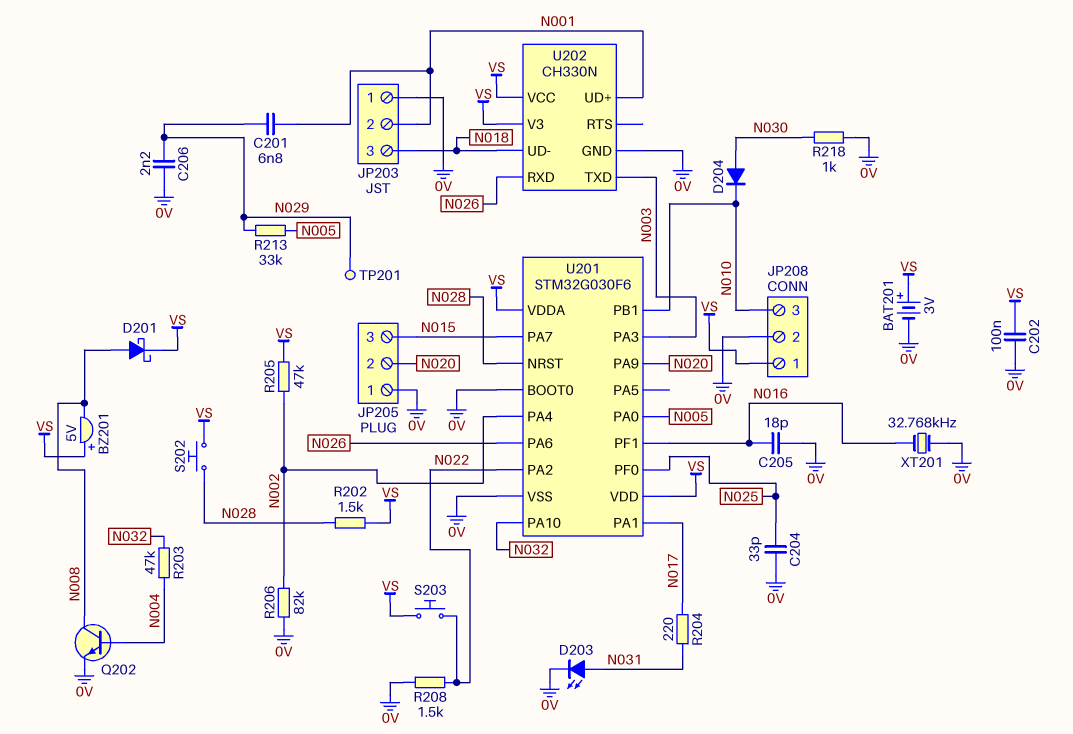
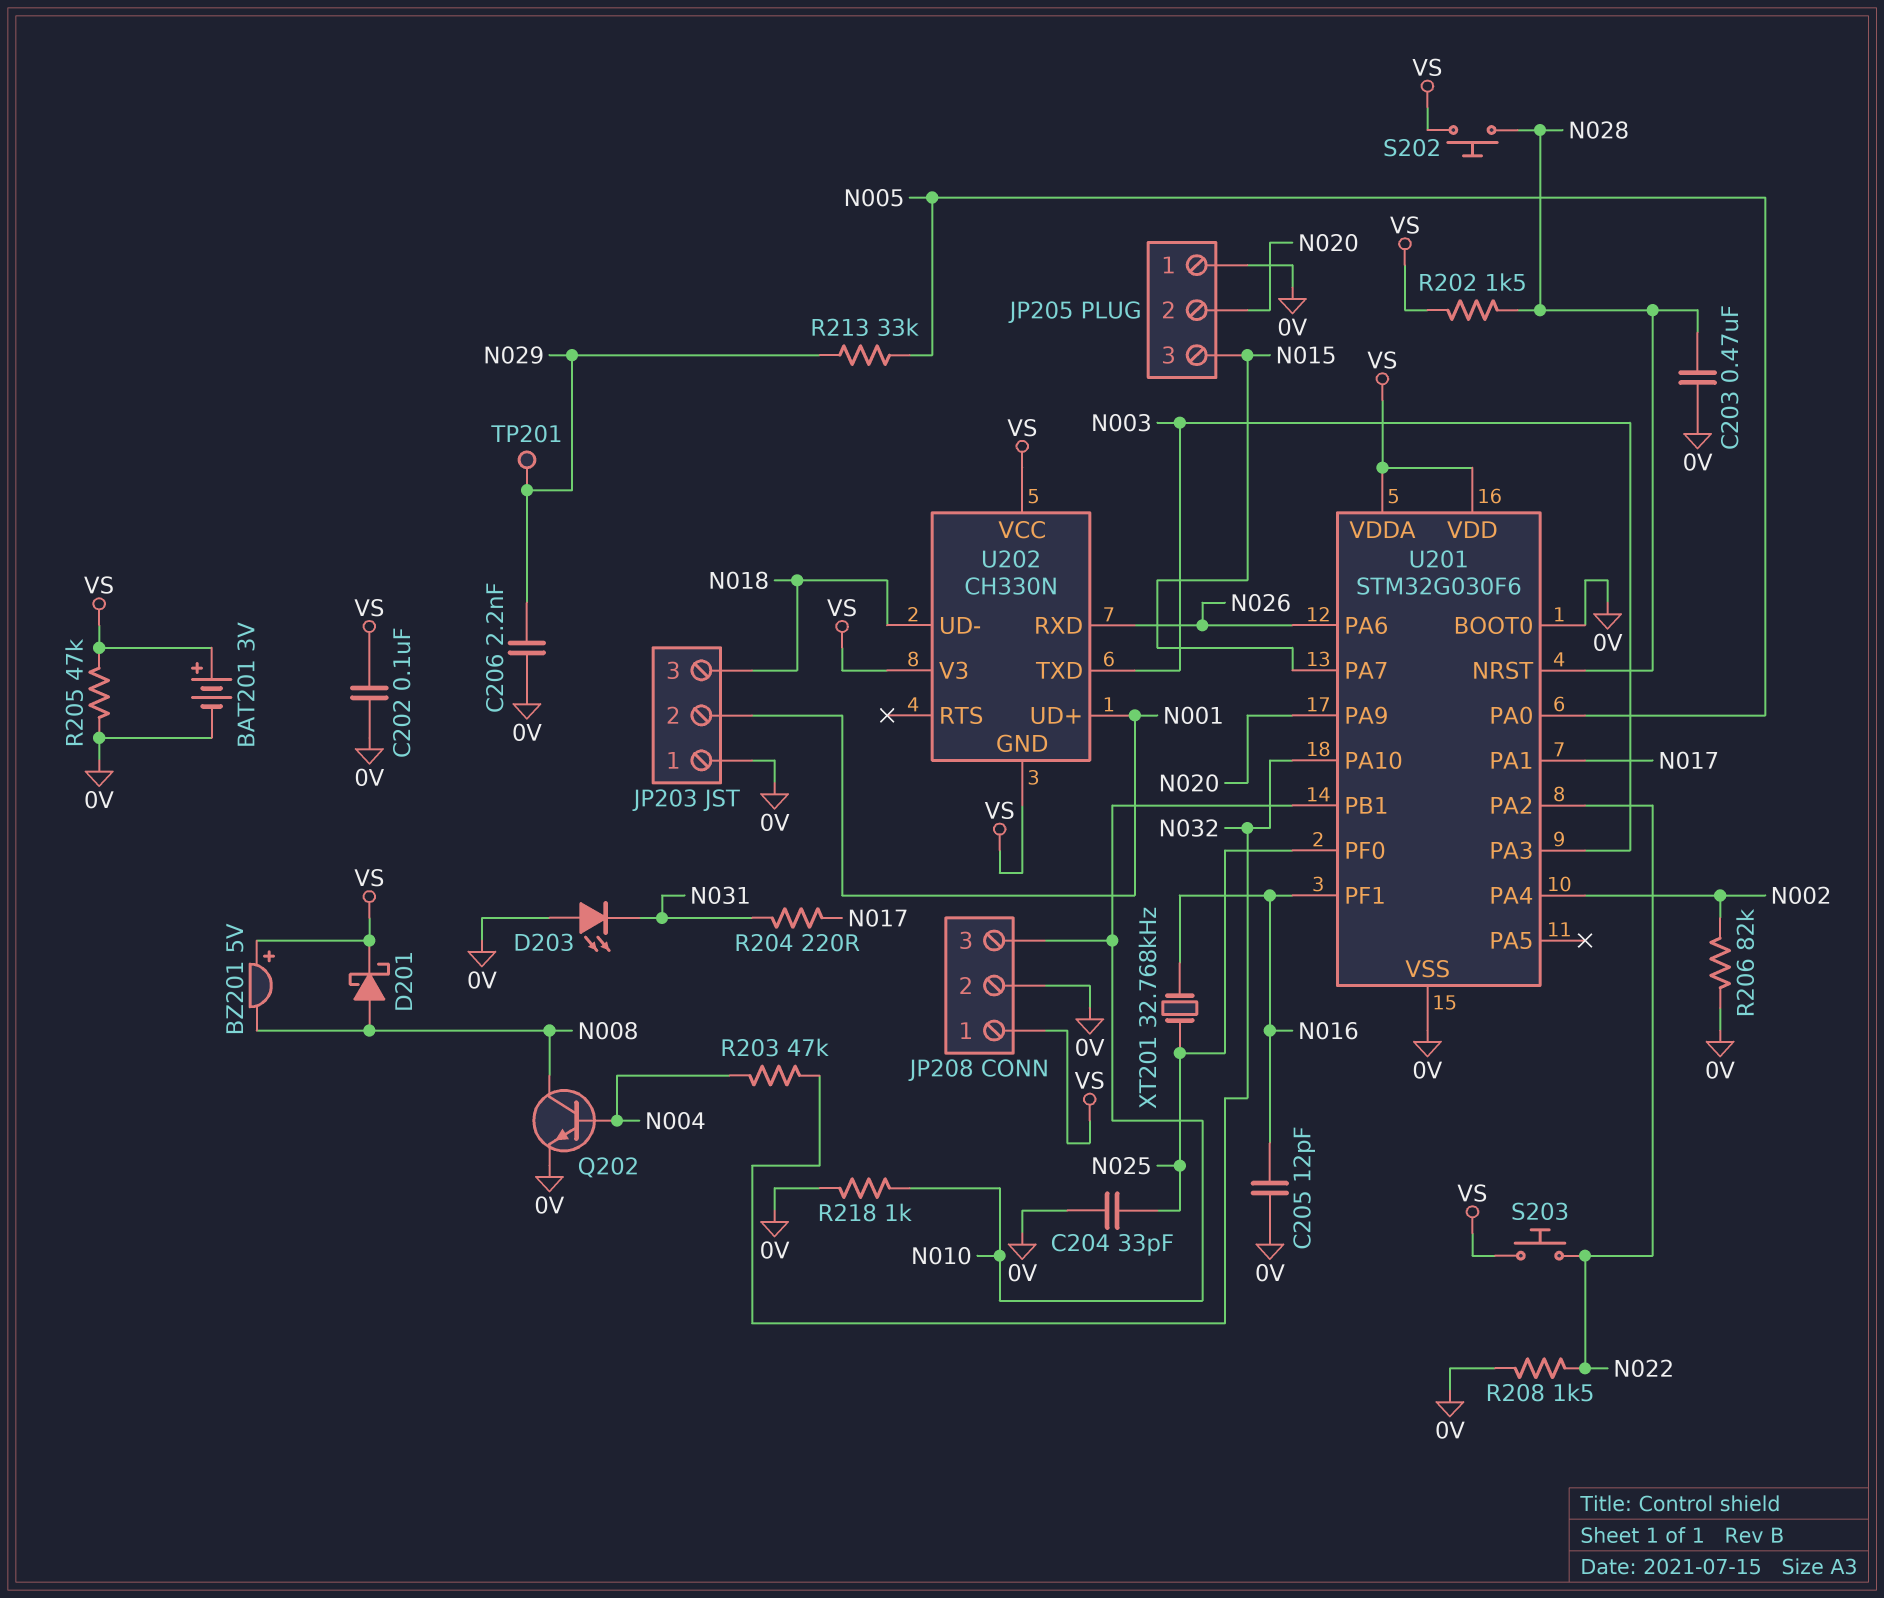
C201: 6.8nF (N001, N029) -> none
C203: none -> 470nF (0V, N028)
C205: 18pF (0V, N016) -> 12pF (0V, N016)
D203: LED (A N031, K 0V) -> LED (A 0V, K N031)
D204: diode (A N030, K N010) -> none
R205: 47k (N002, VS) -> 47k (0V, VS)
R218: 1k (0V, N030) -> 1k (0V, N010)
U202 pin GND: 0V -> VS
XT201: 32.768kHz (0V, N016) -> 32.768kHz (N016, N025)

